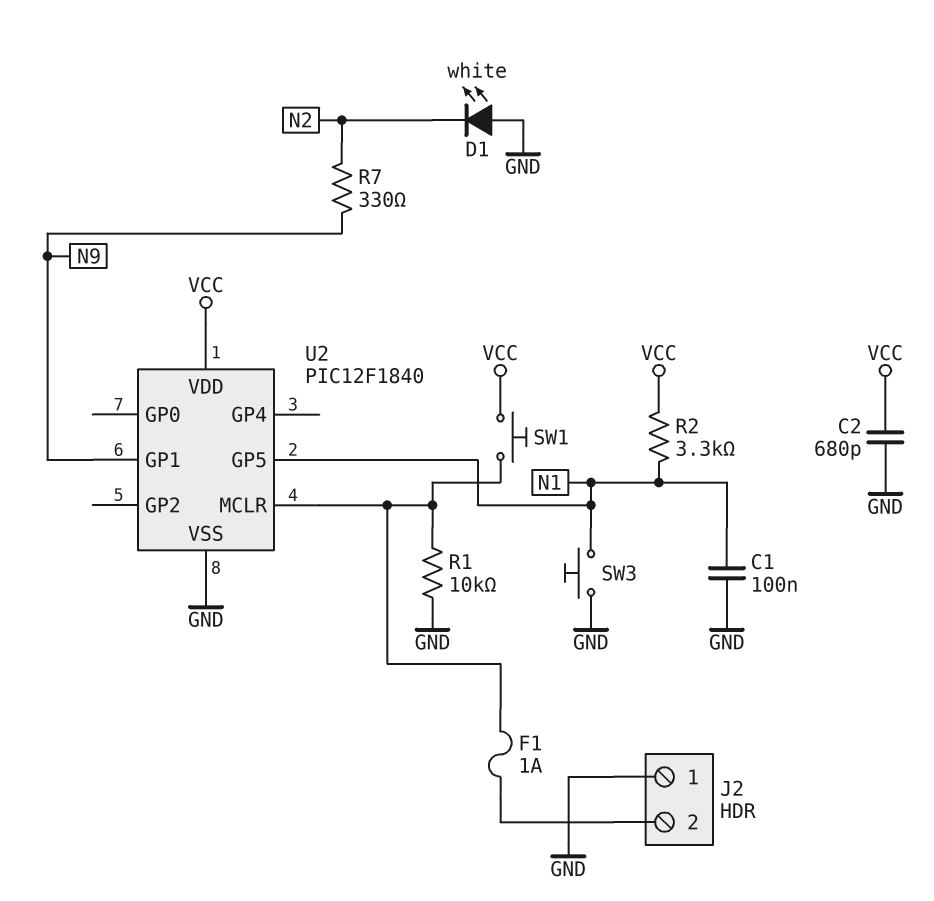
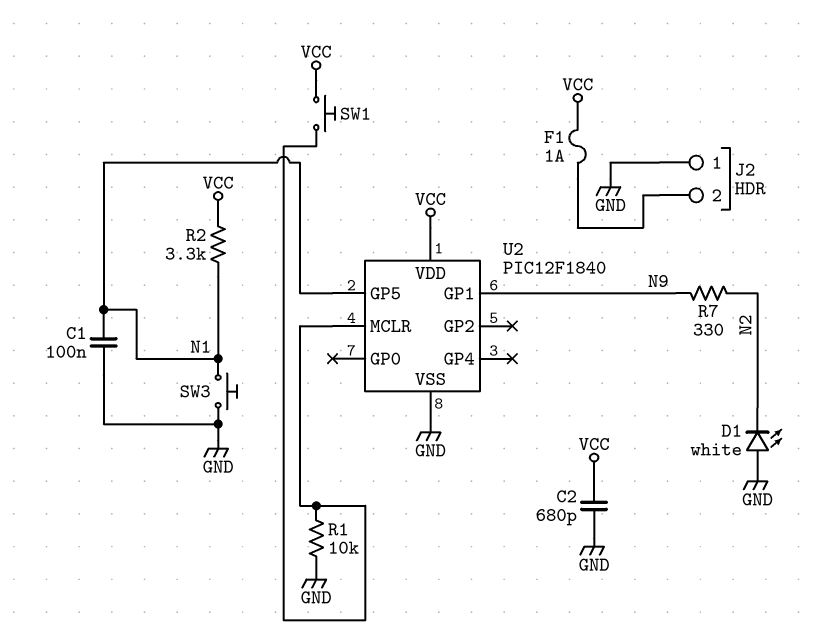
F1: 1A (J2/2, U2/MCLR) -> 1A (J2/2, VCC)

